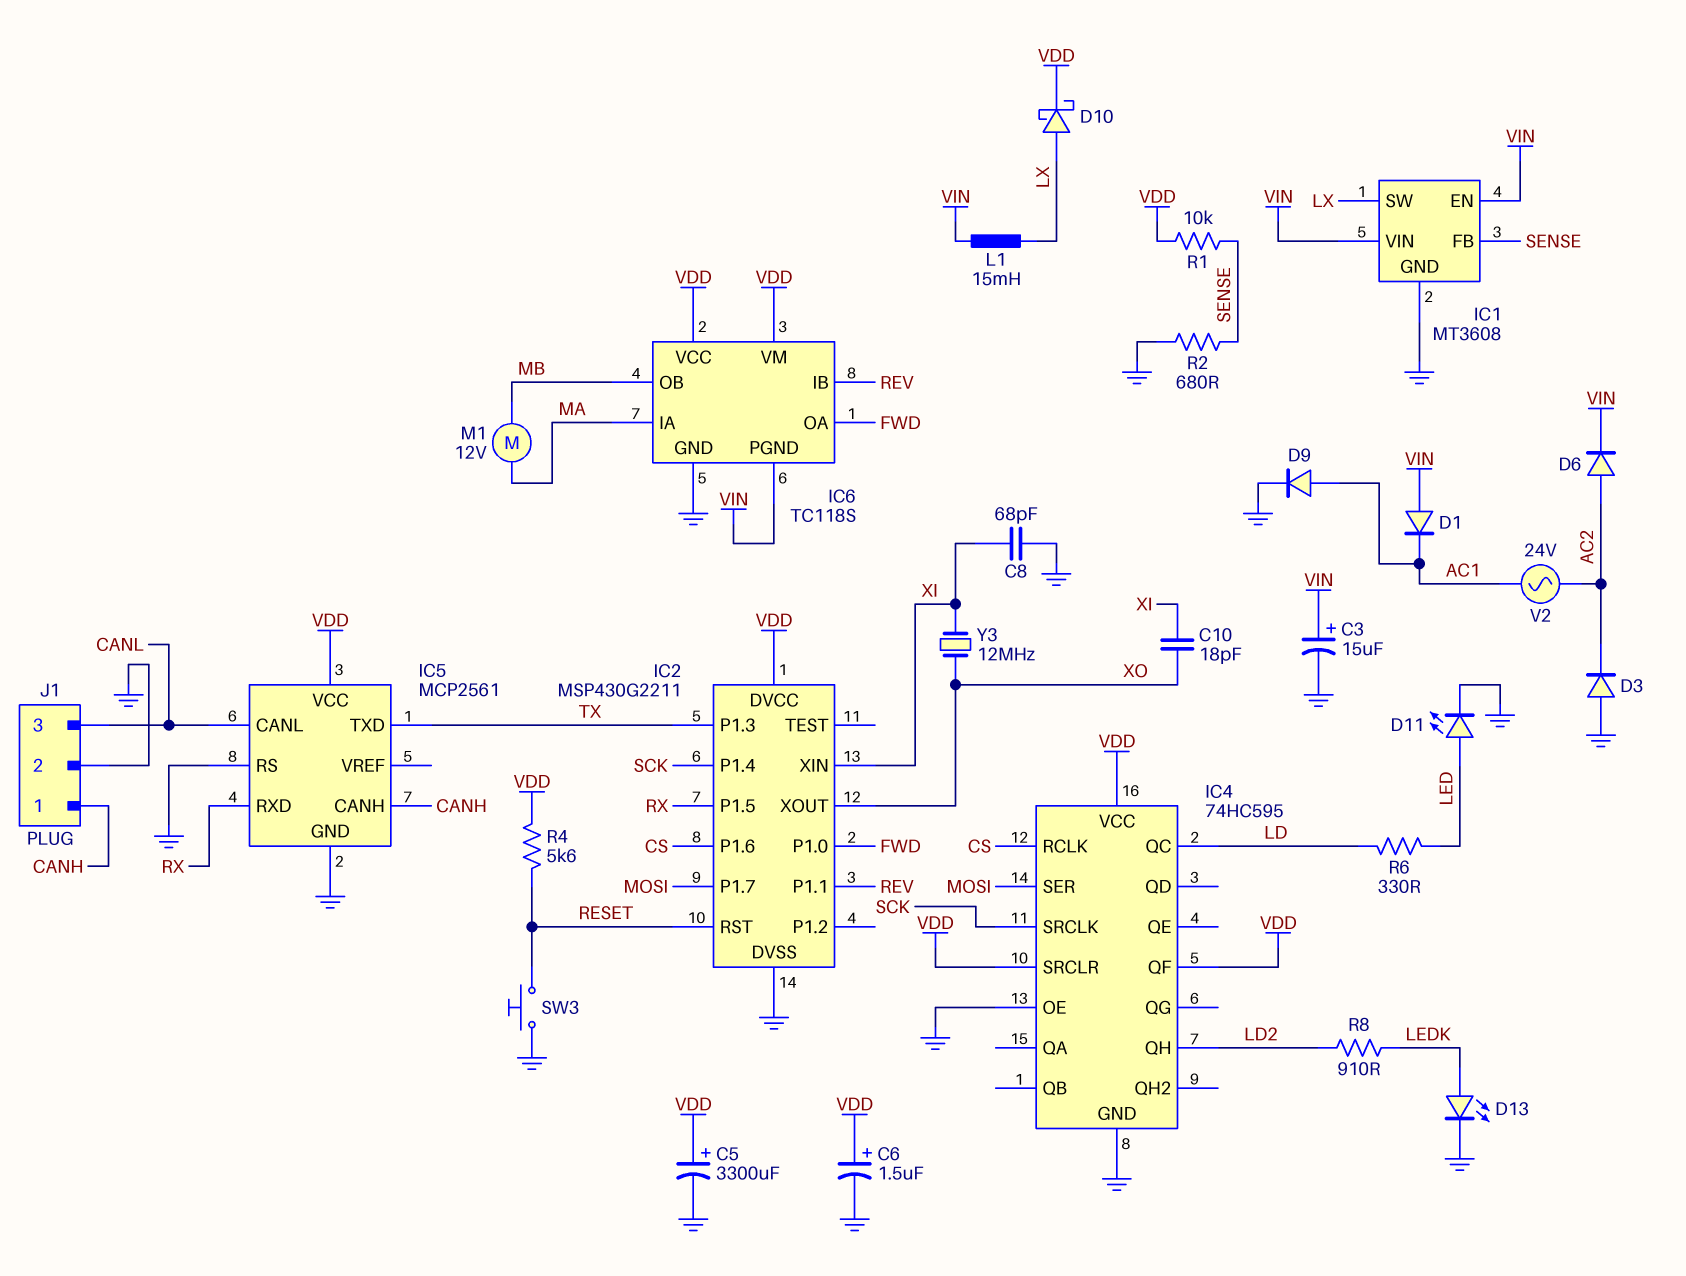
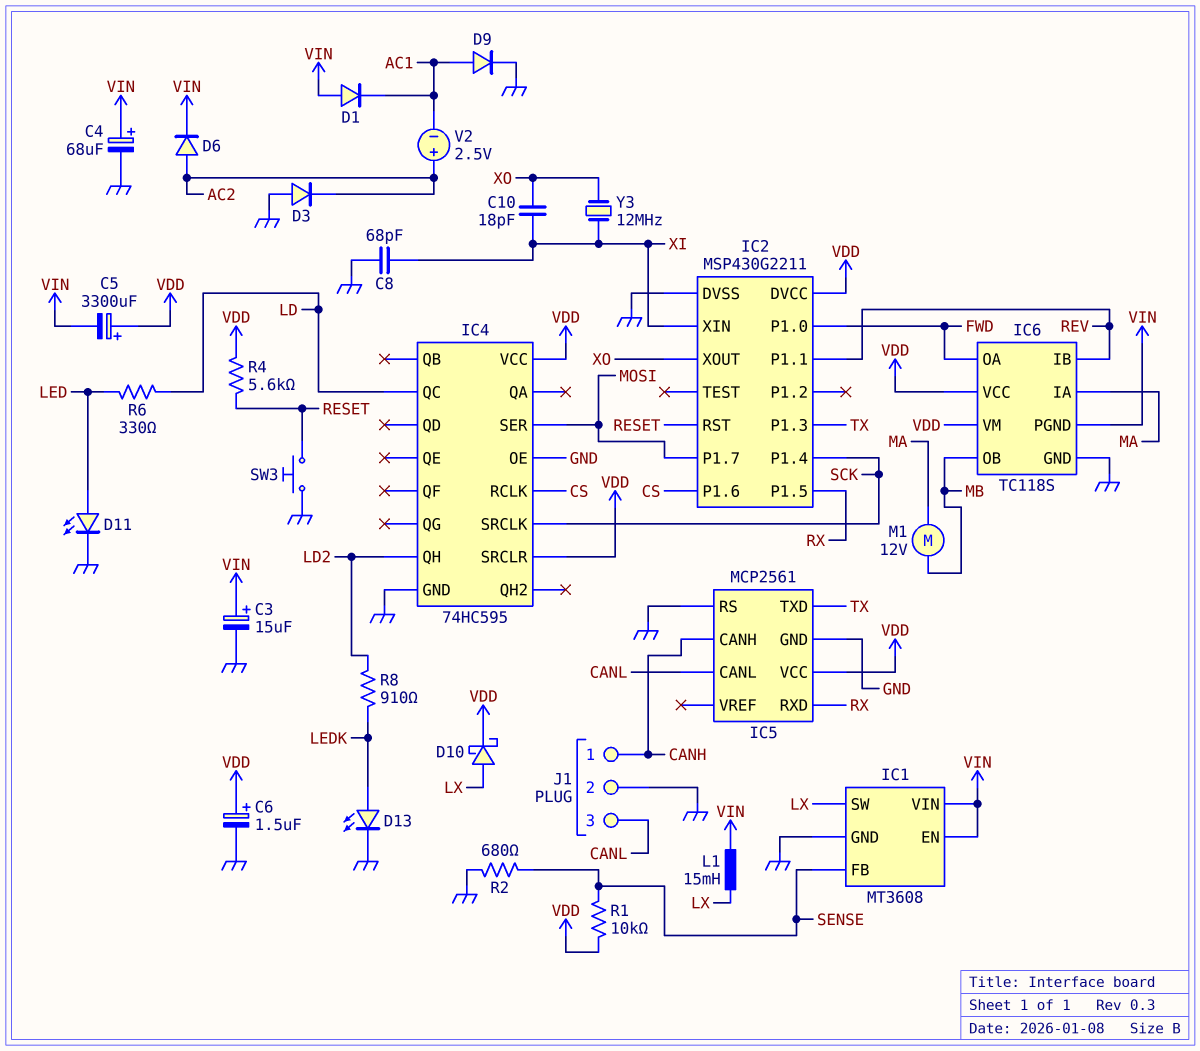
C4: none -> 68uF (plus VIN, minus GND)
C5: 3300uF (plus VDD, minus GND) -> 3300uF (plus VDD, minus VIN)
IC4 pin QF: VDD -> none
V2: AC 24V (AC1, AC2) -> 2.5V (plus AC2, minus AC1)

